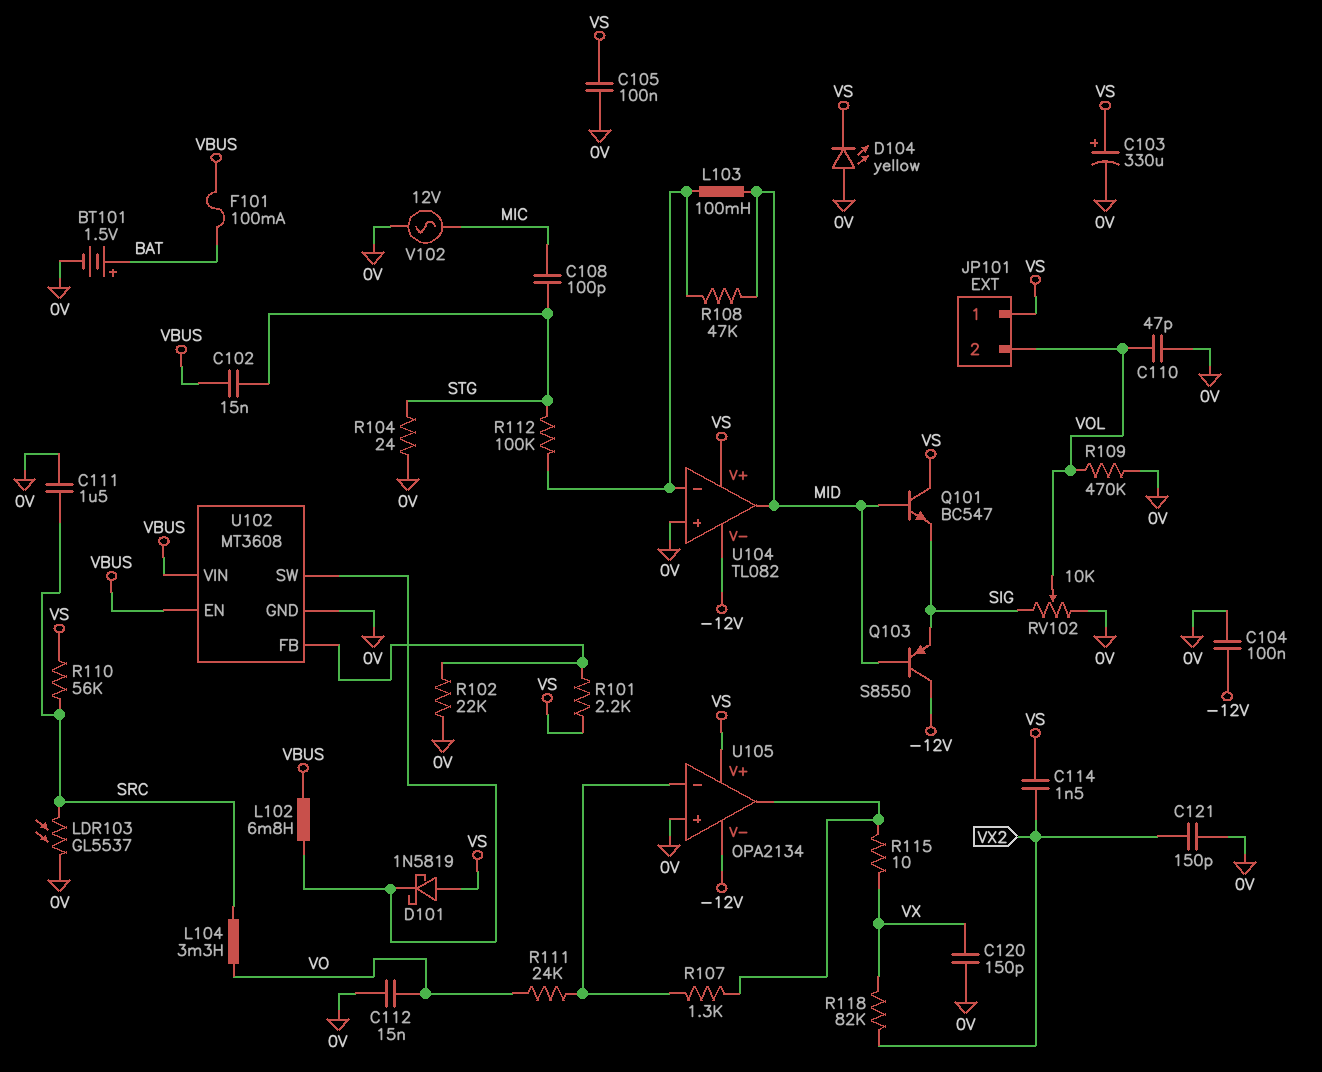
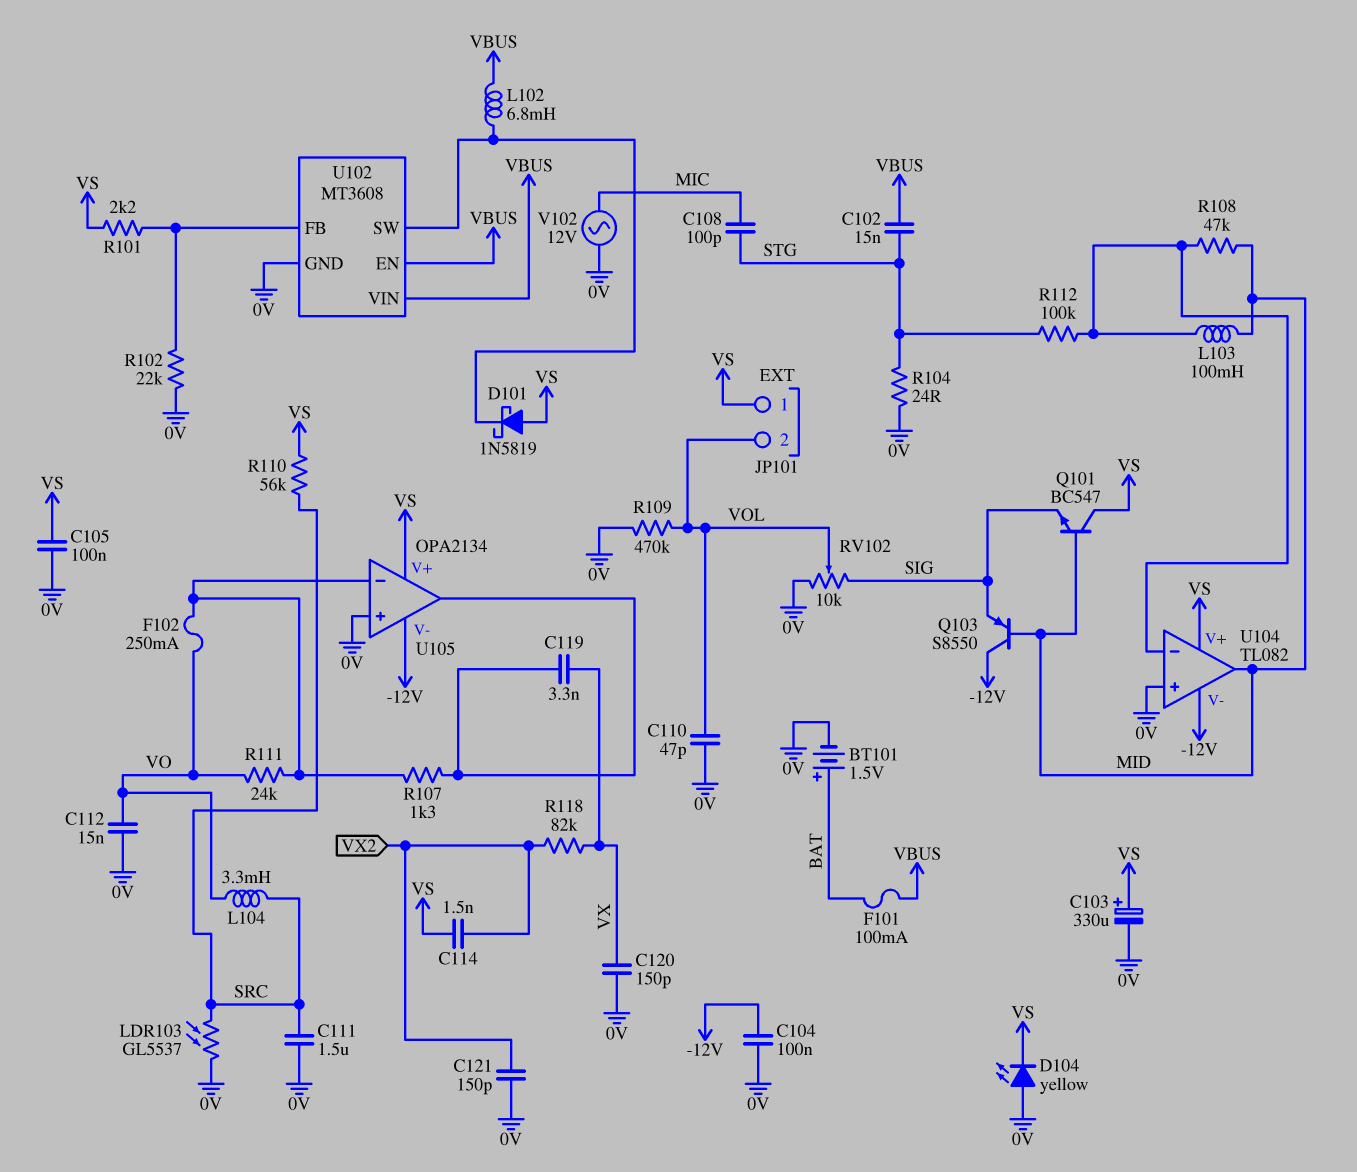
C119: none -> 3.3nF (U105/out, VX)
F102: none -> 250mA (U105/in-, VO)
R115: 10 (U105/out, VX) -> none

